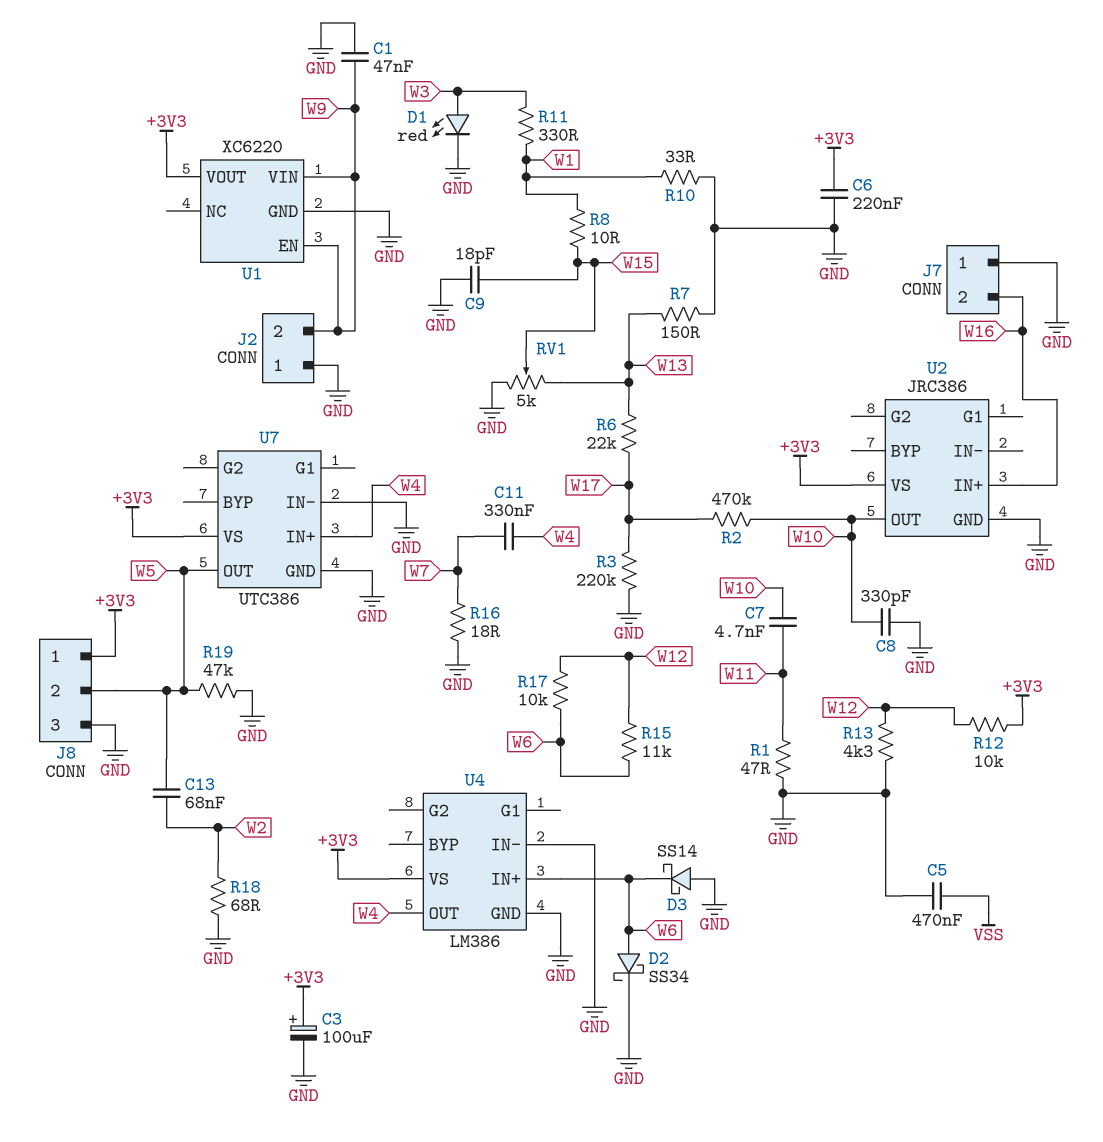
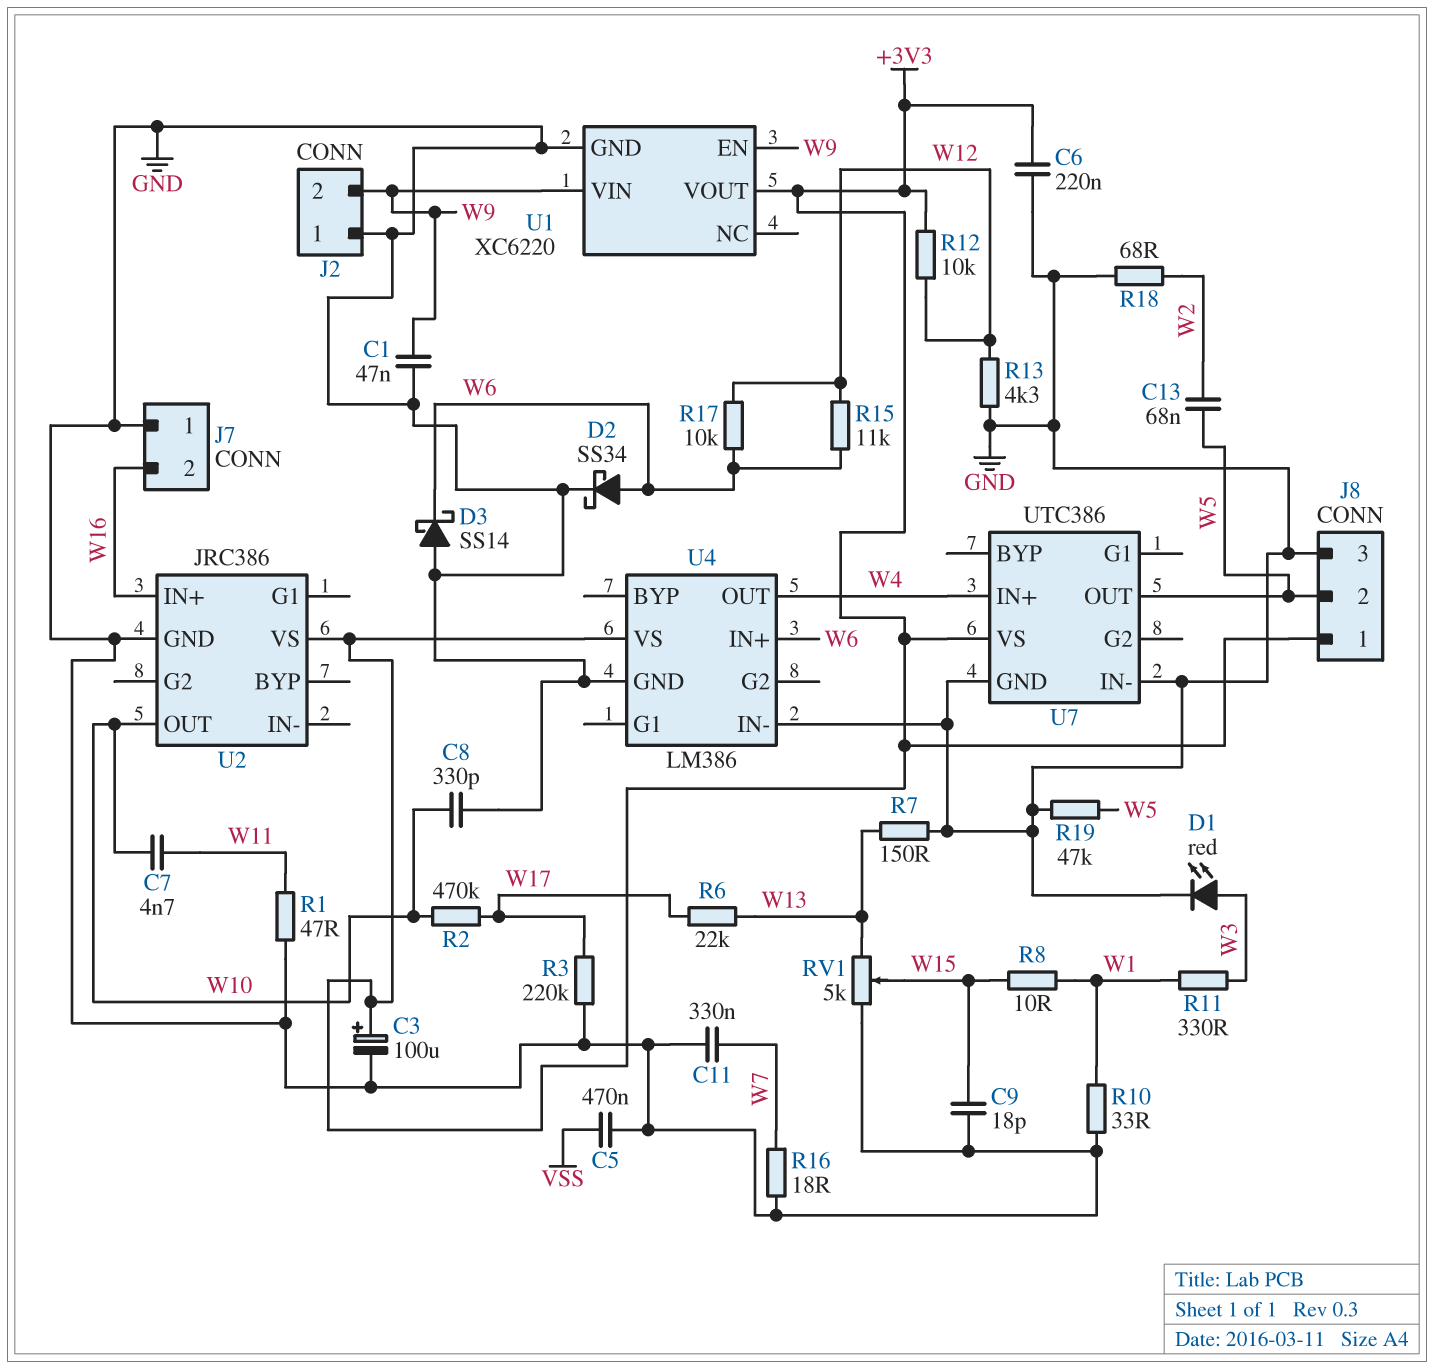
C11: 330nF (W4, W7) -> 330nF (GND, W7)

